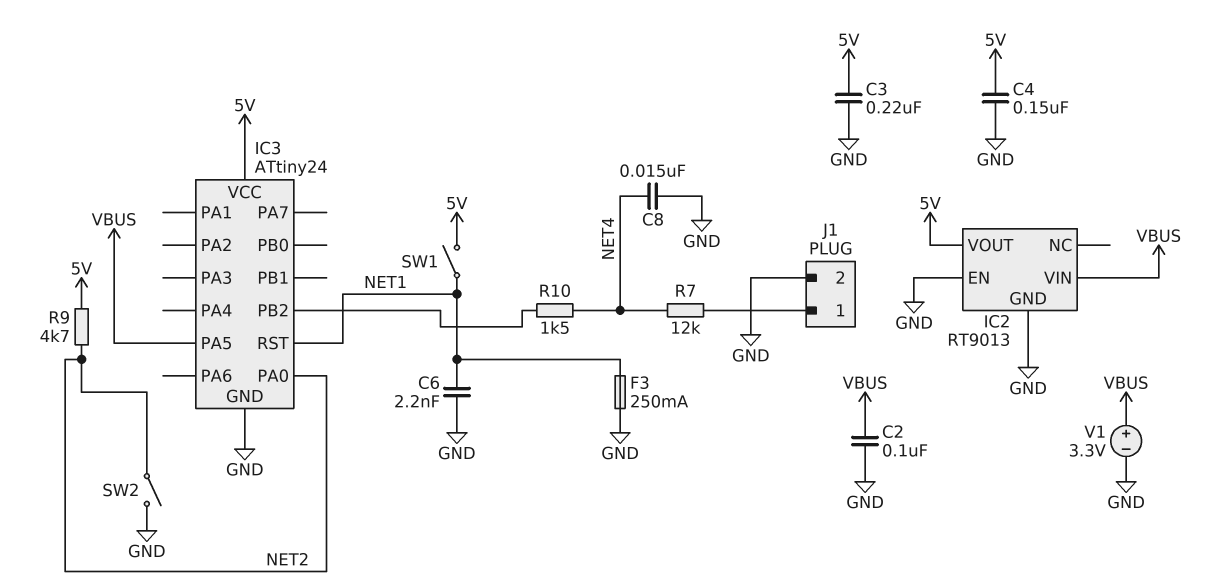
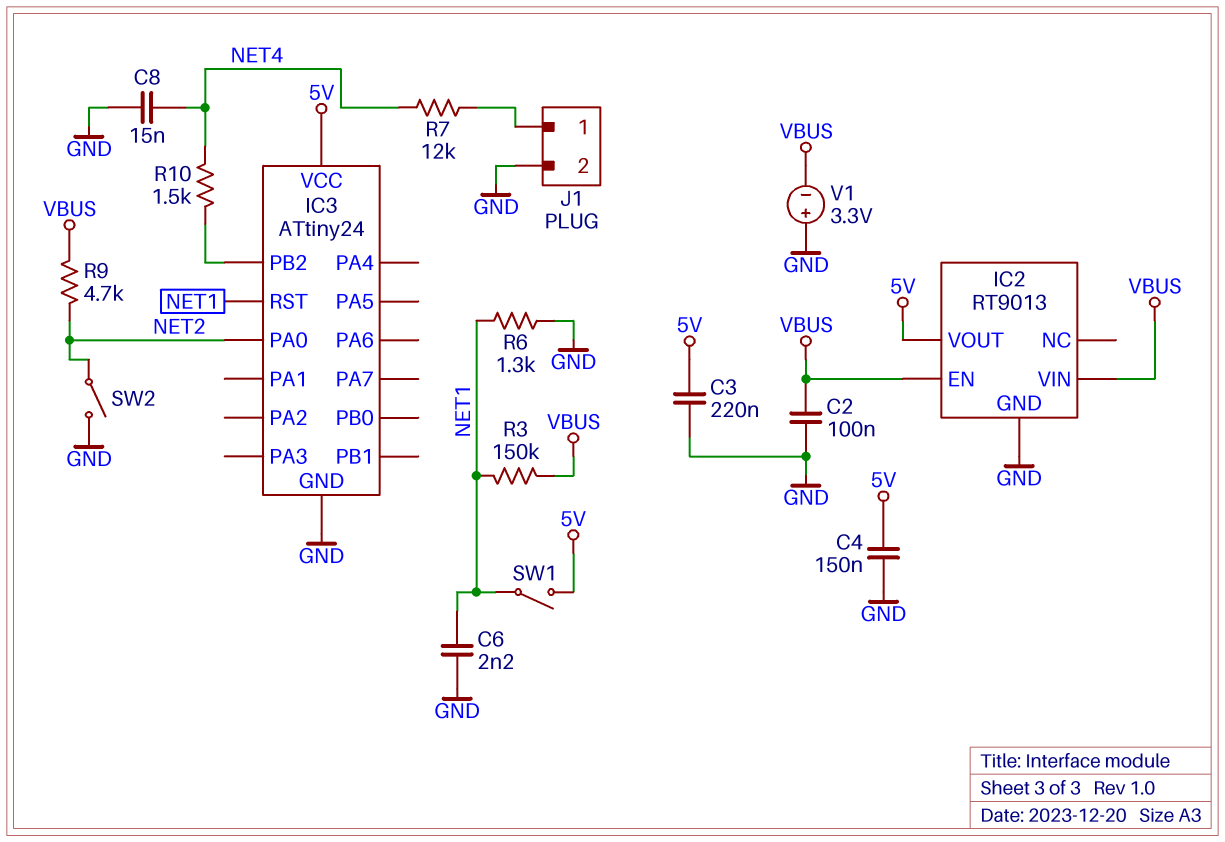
F3: 250mA (GND, NET1) -> none
IC2 pin EN: GND -> VBUS
IC3 pin PA5: VBUS -> none
R3: none -> 150k (NET1, VBUS)
R6: none -> 1.3k (GND, NET1)
R9: 4.7k (5V, NET2) -> 4.7k (NET2, VBUS)
V1: 3.3V (plus VBUS, minus GND) -> 3.3V (plus GND, minus VBUS)

